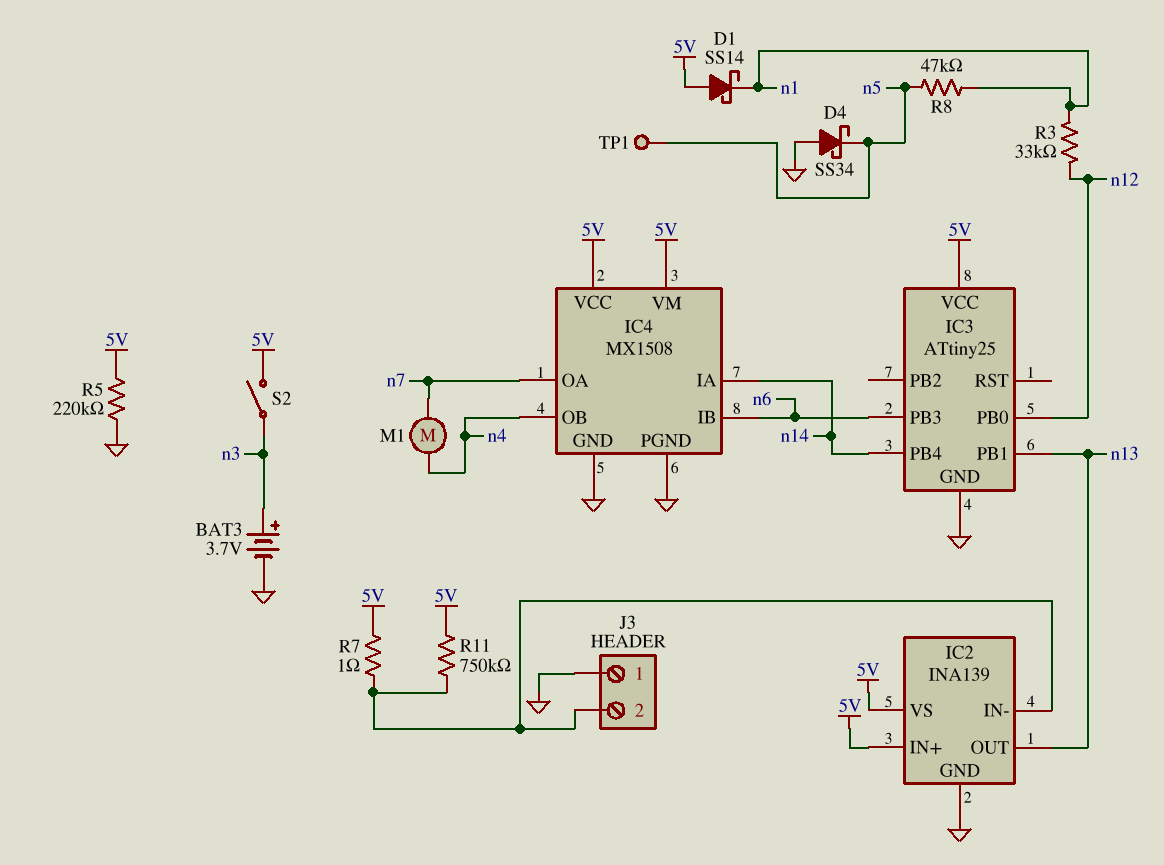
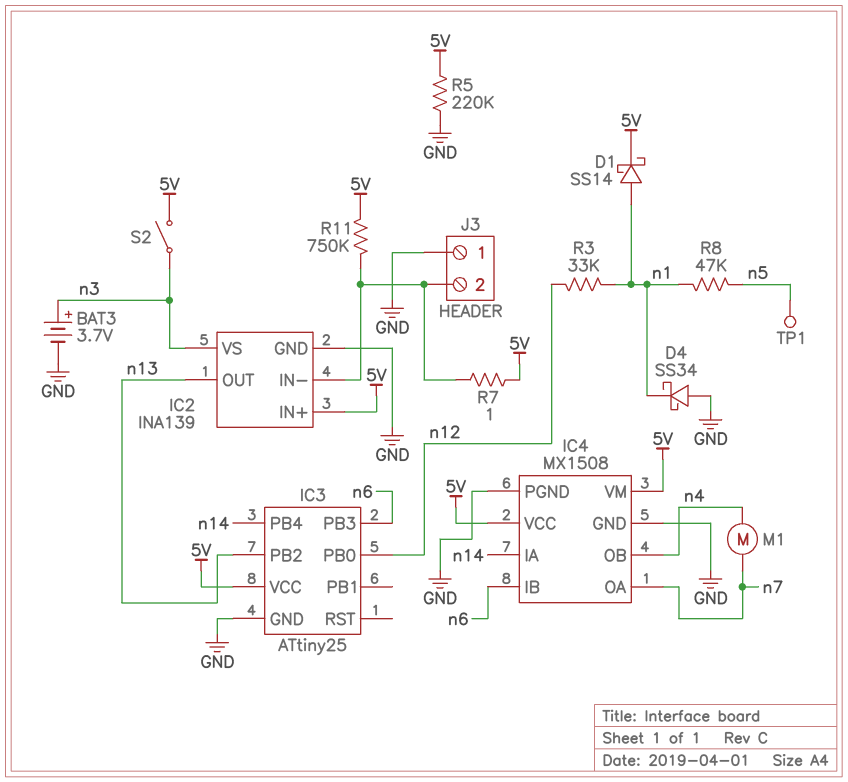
D1: schottky SS14 (A 5V, K n1) -> schottky SS14 (A n1, K 5V)
D4: schottky SS34 (A GND, K n5) -> schottky SS34 (A GND, K n1)
IC2 pin VS: 5V -> n3
IC3 pin PB1: n13 -> none
IC3 pin PB2: none -> n13

